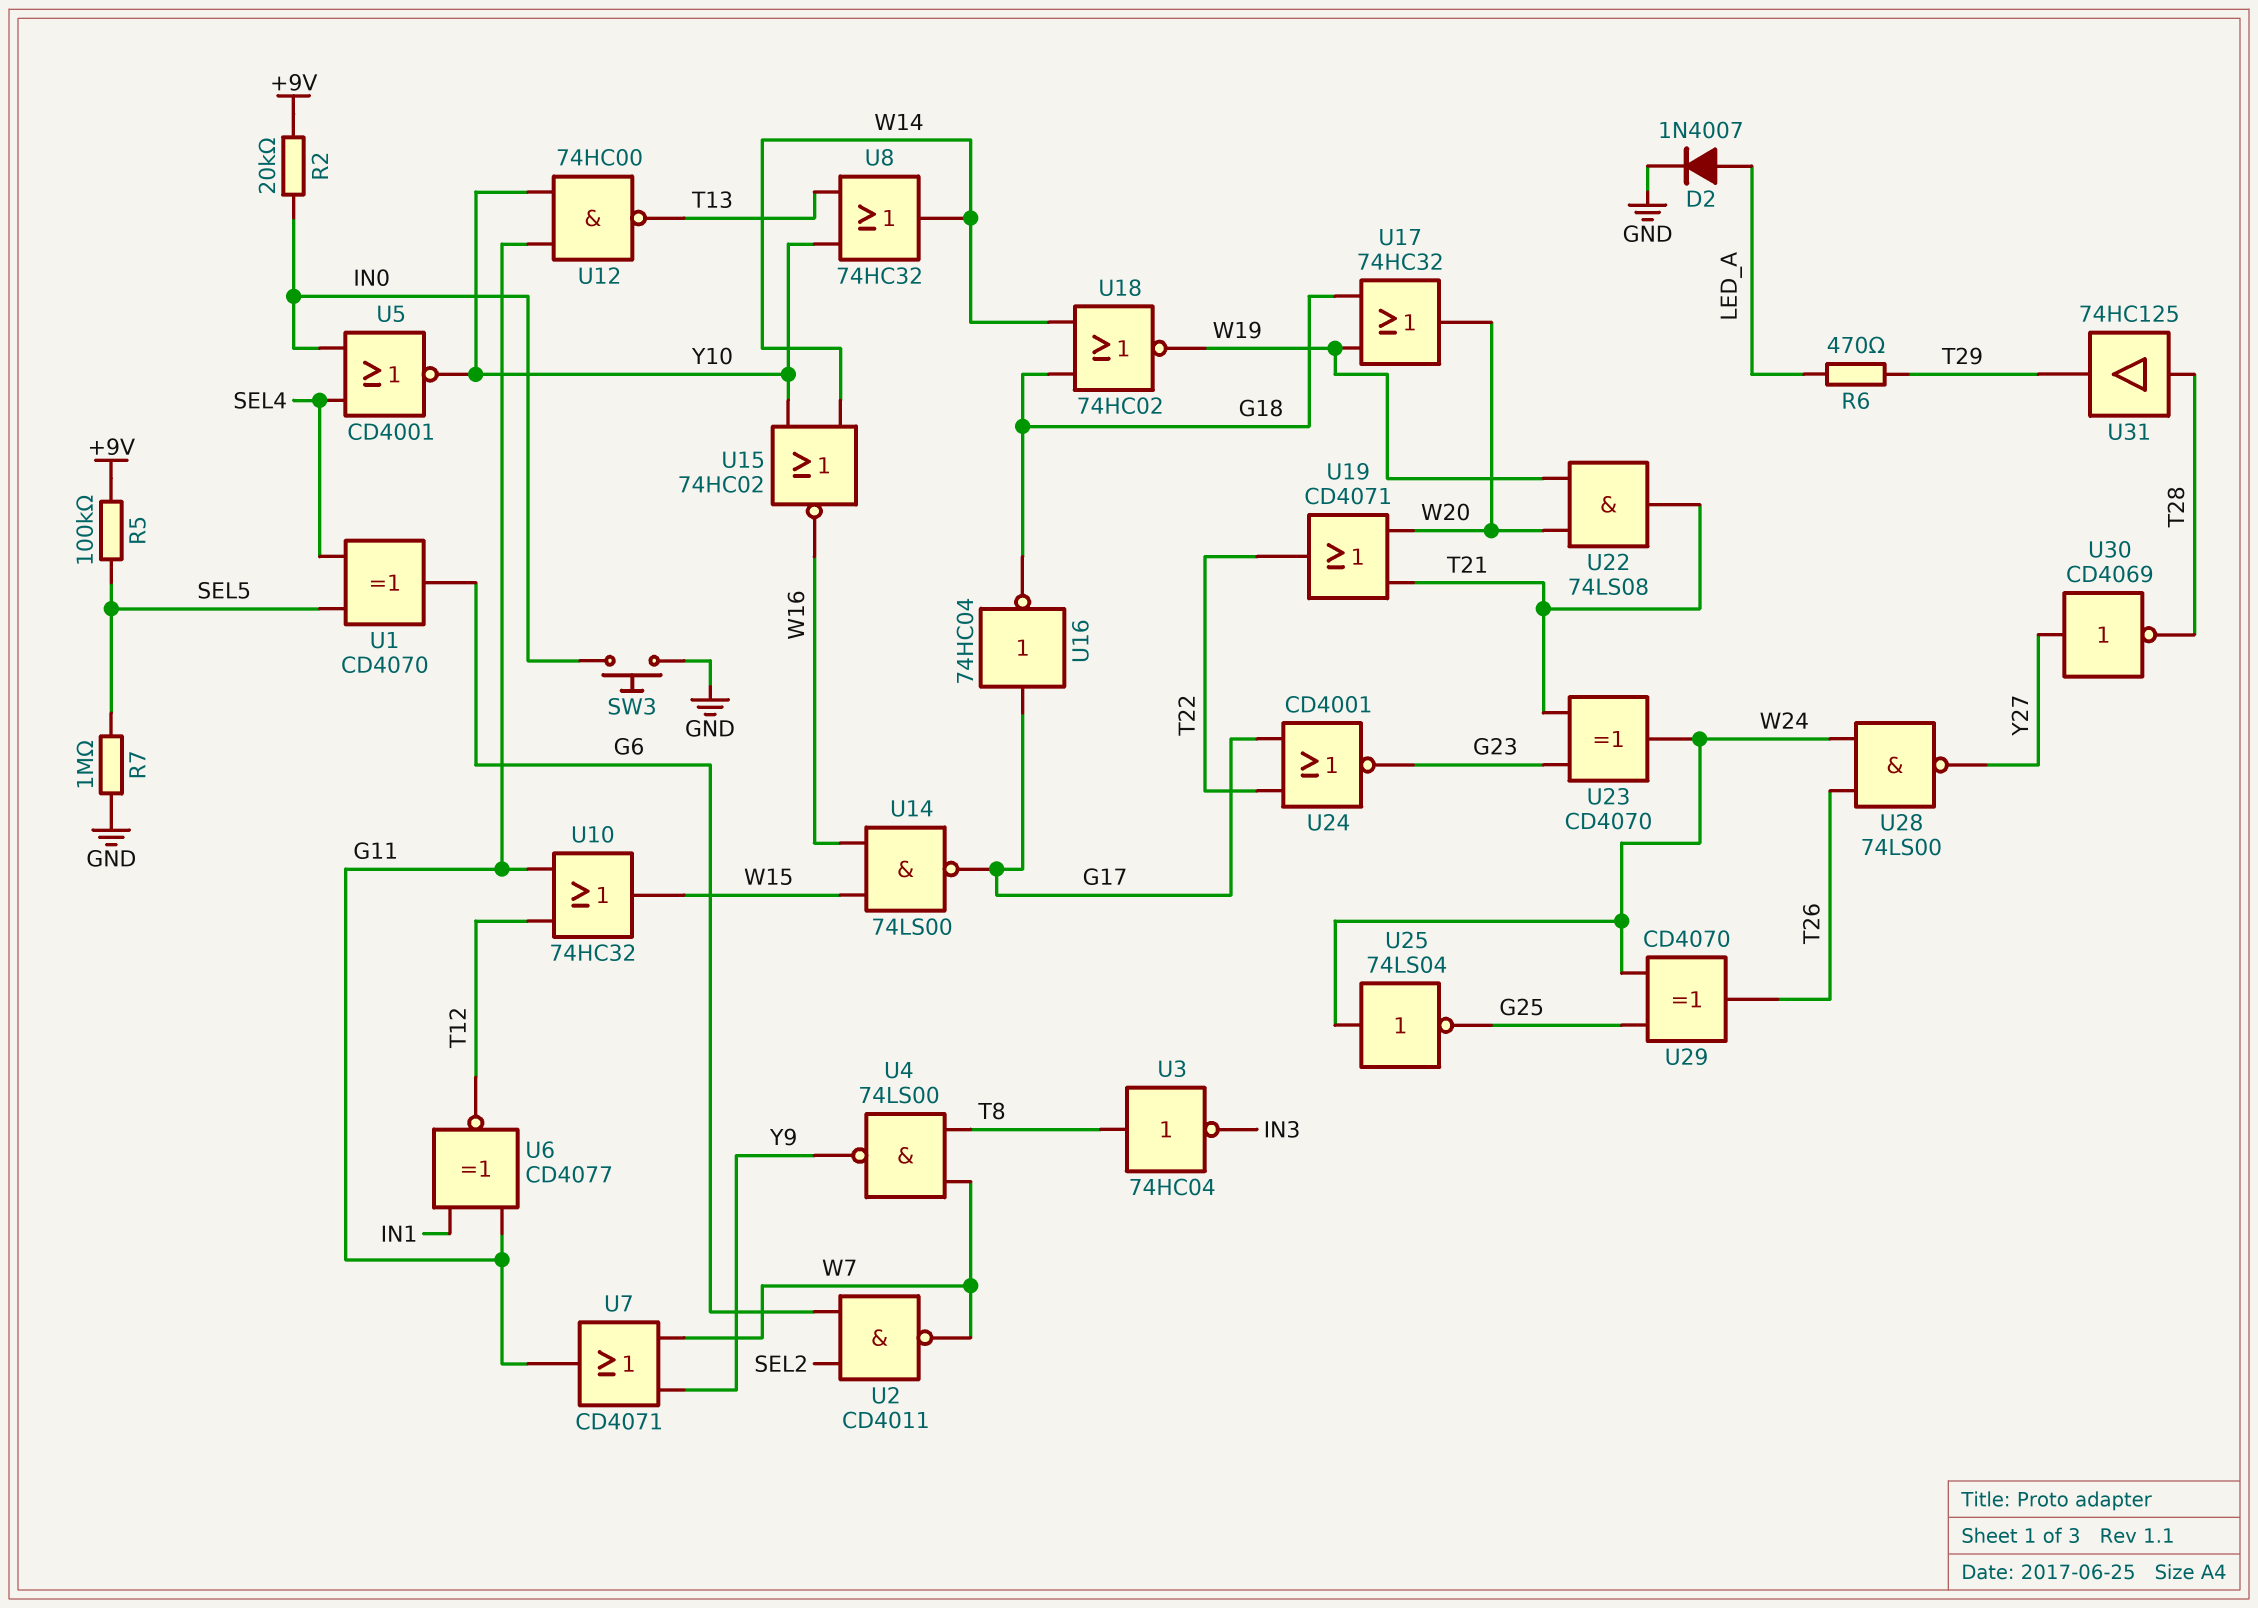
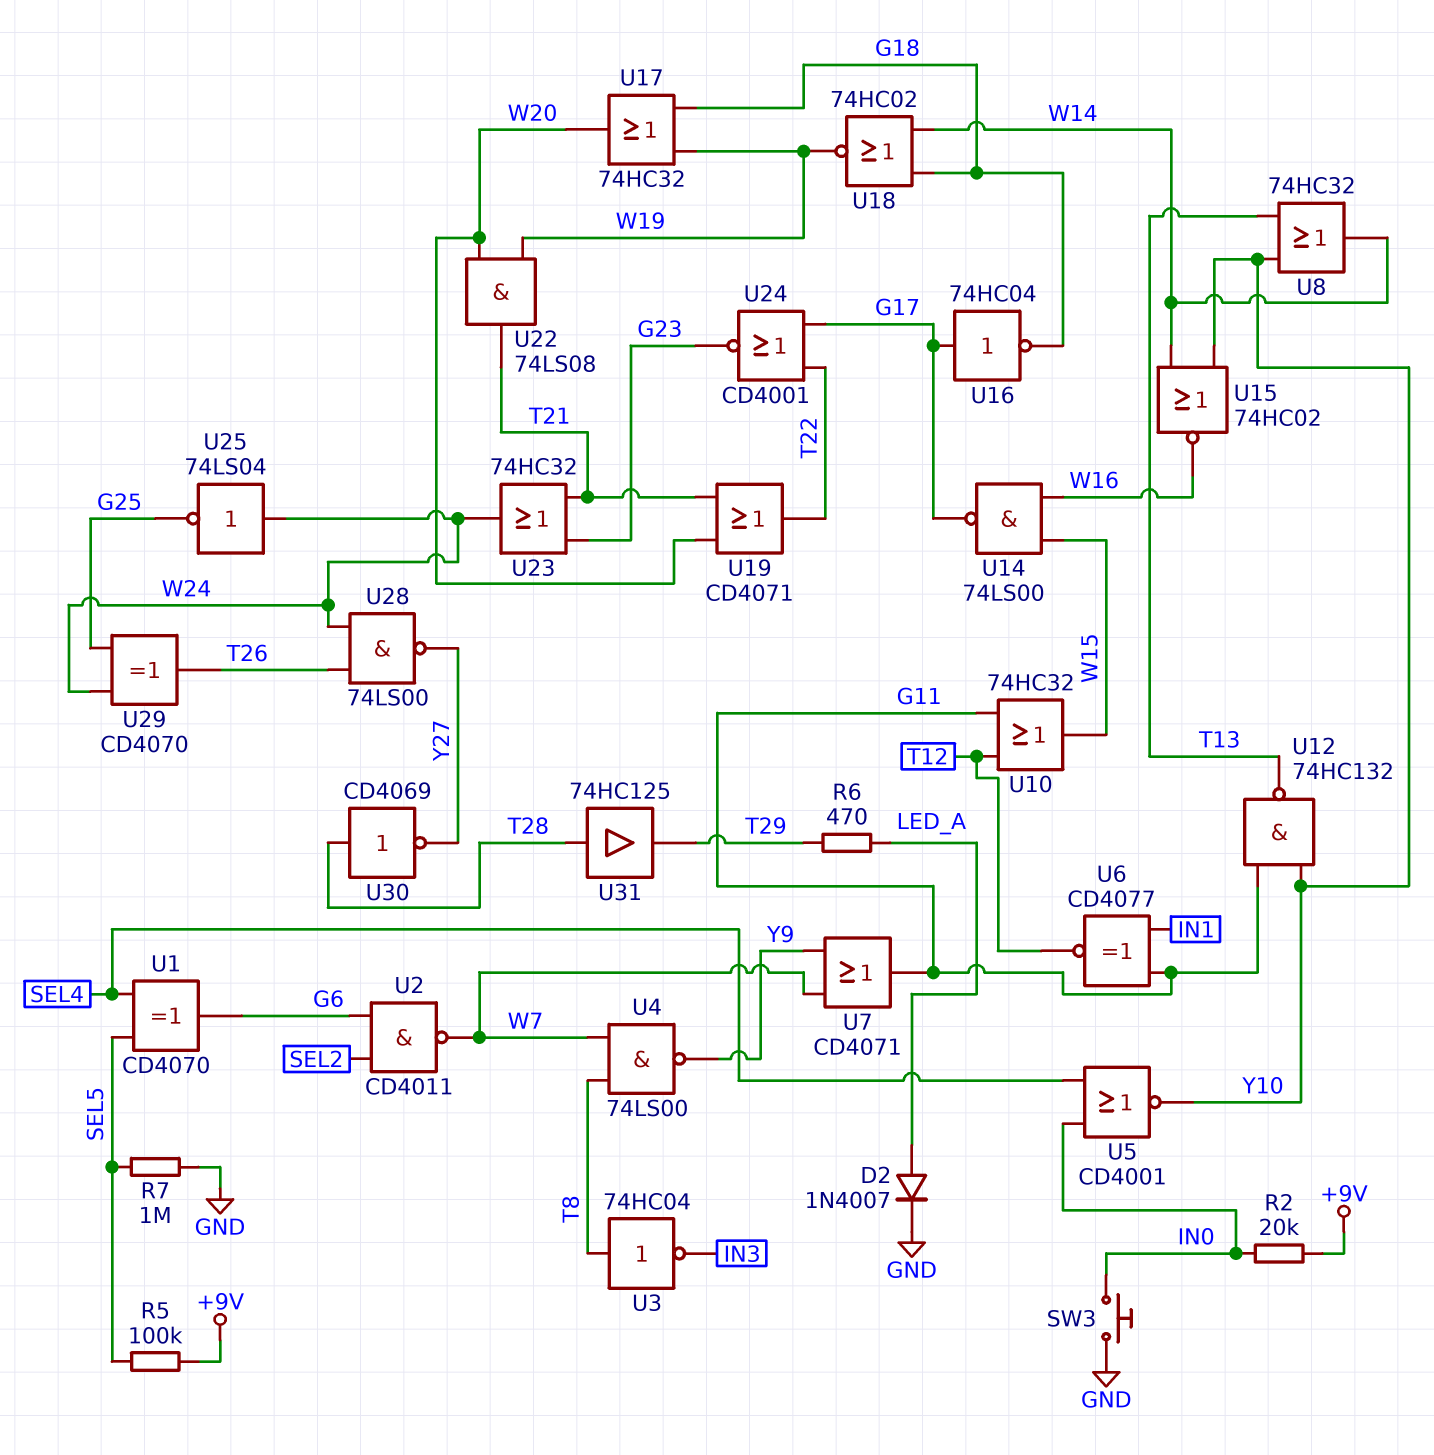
U12: NAND 74HC00 (in G11, in Y10, out T13) -> NAND 74HC132 (in G11, in Y10, out T13)
U23: XOR CD4070 (in G23, in T21, out W24) -> OR 74HC32 (in G23, in T21, out W24)
U30: NOT CD4069 (in Y27, out T28) -> NOT CD4069 (in T28, out Y27)

